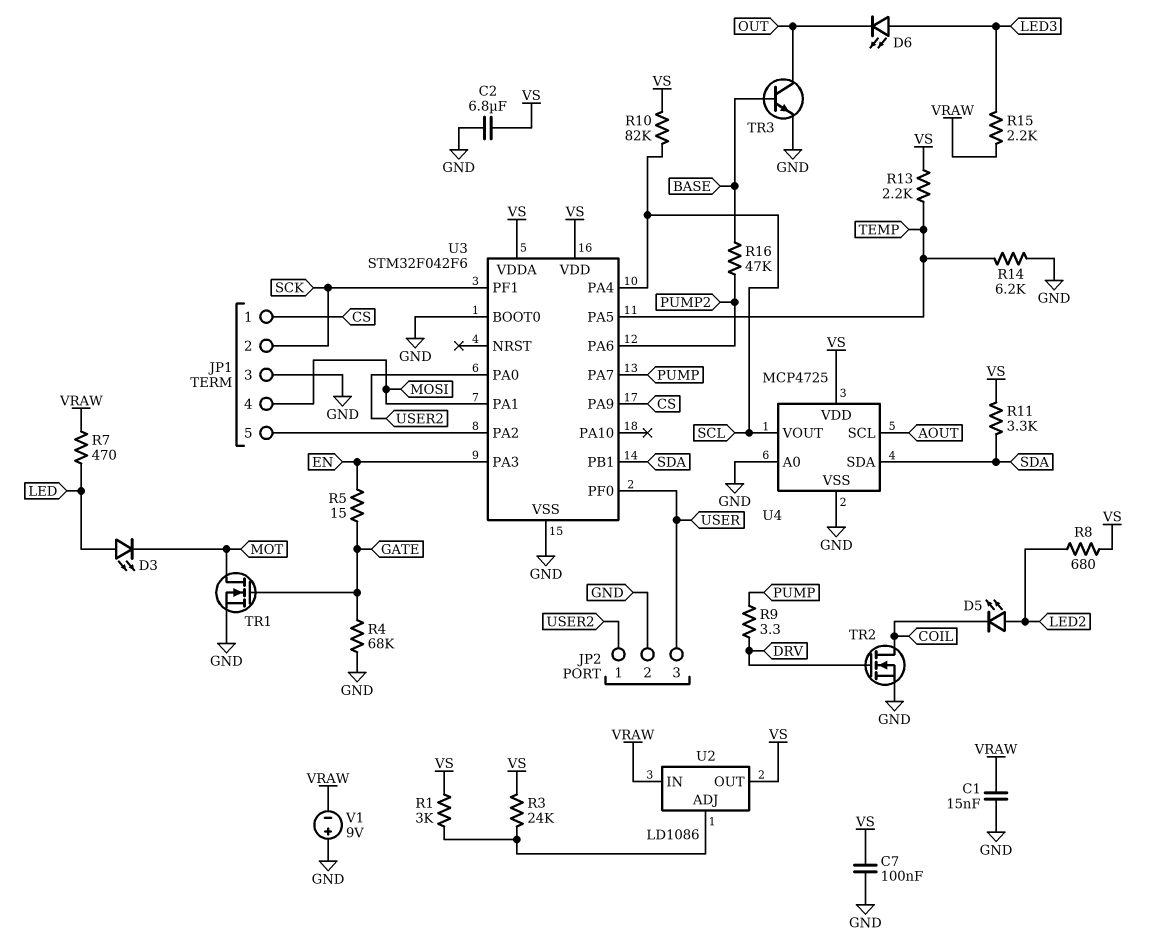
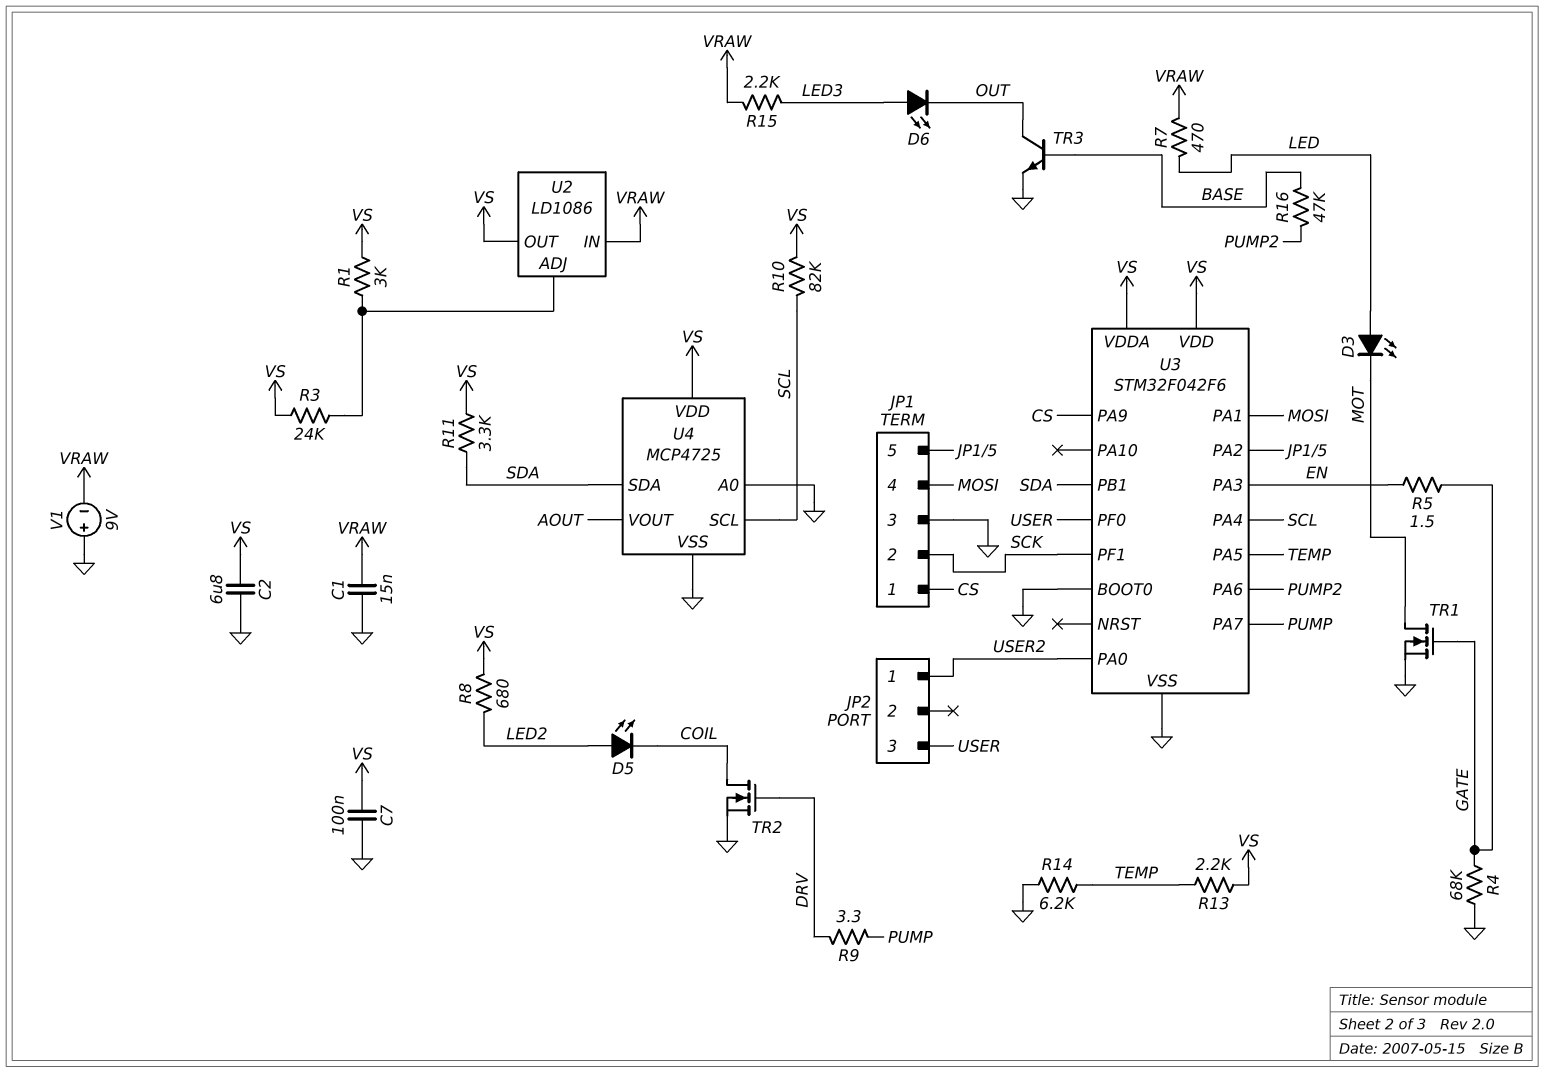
JP2 pin 2: GND -> none
R5: 15 (EN, GATE) -> 1.5 (EN, GATE)
U4 pin SCL: AOUT -> SCL
U4 pin VOUT: SCL -> AOUT

